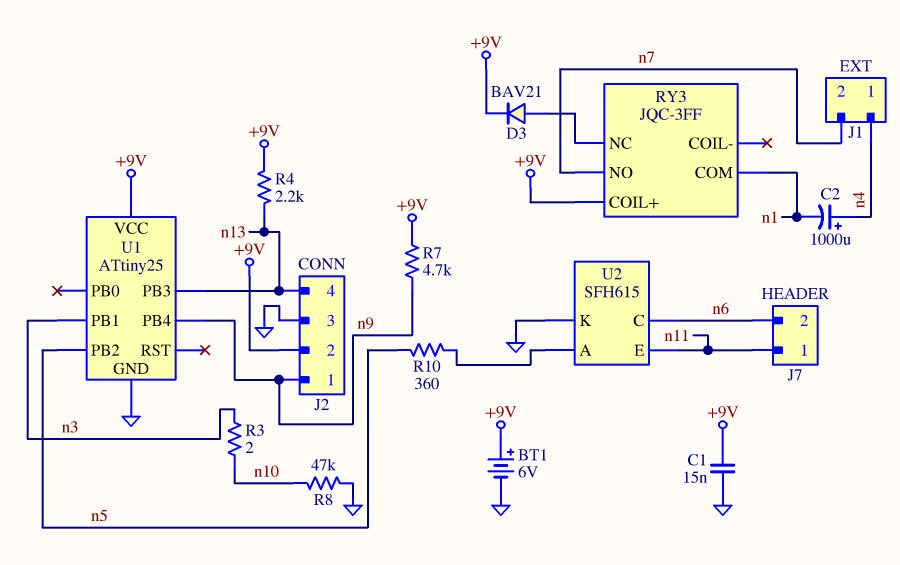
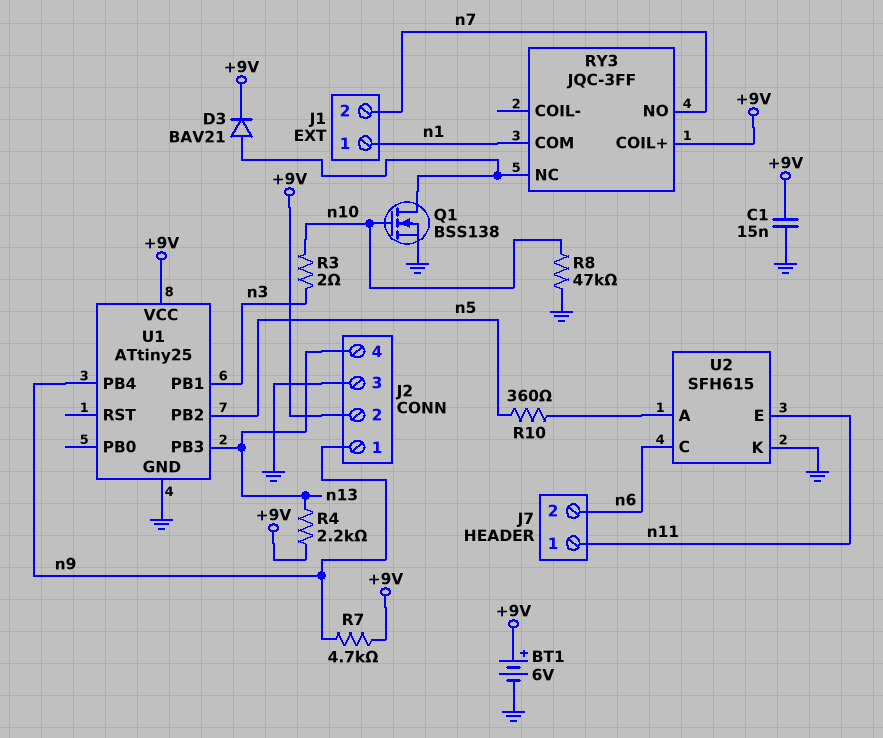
C2: 1000uF (plus n4, minus n1) -> none
J1 pin 1: n4 -> n1
Q1: none -> NMOS BSS138 (G n10, D RY3/NC, S GND)

